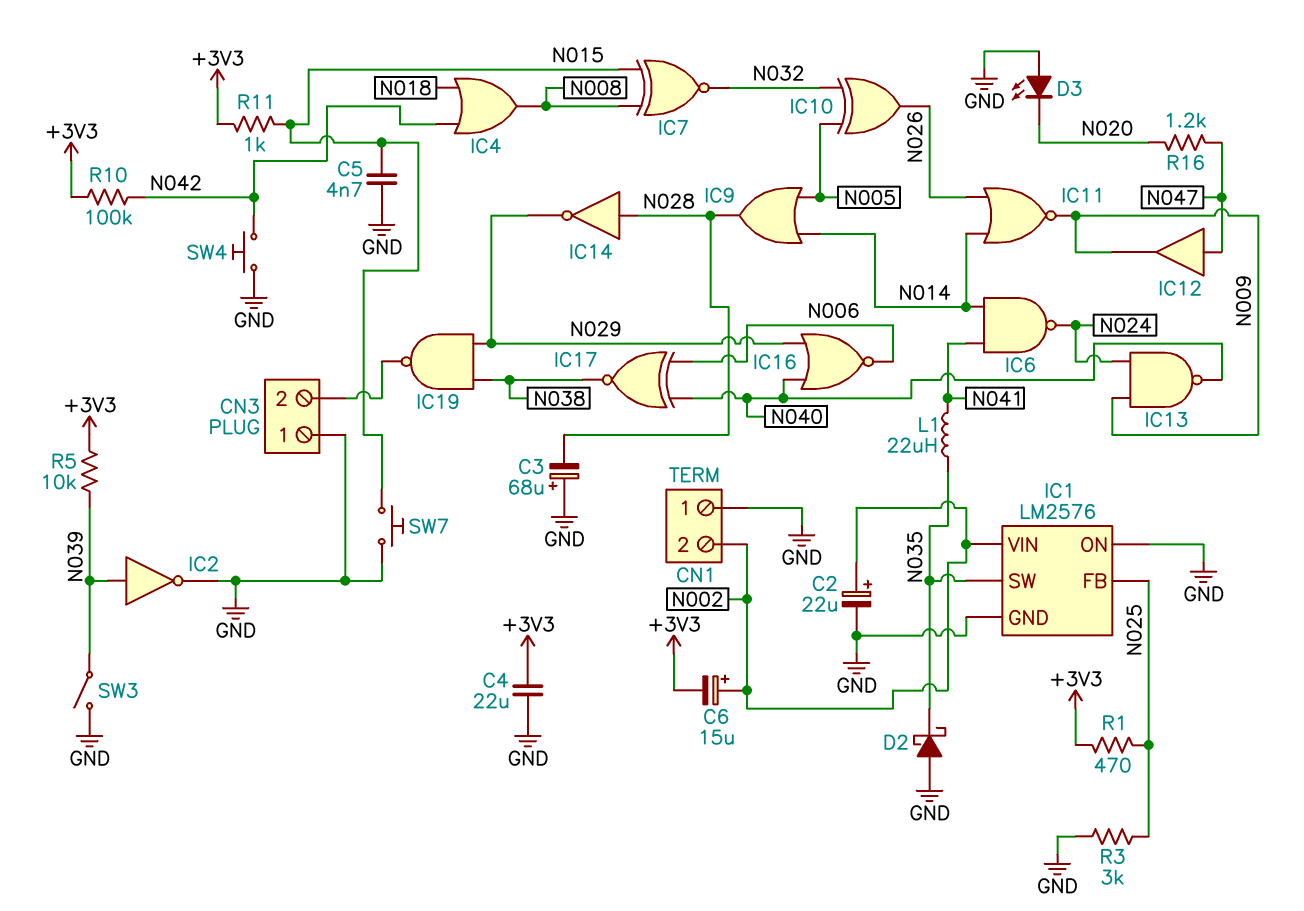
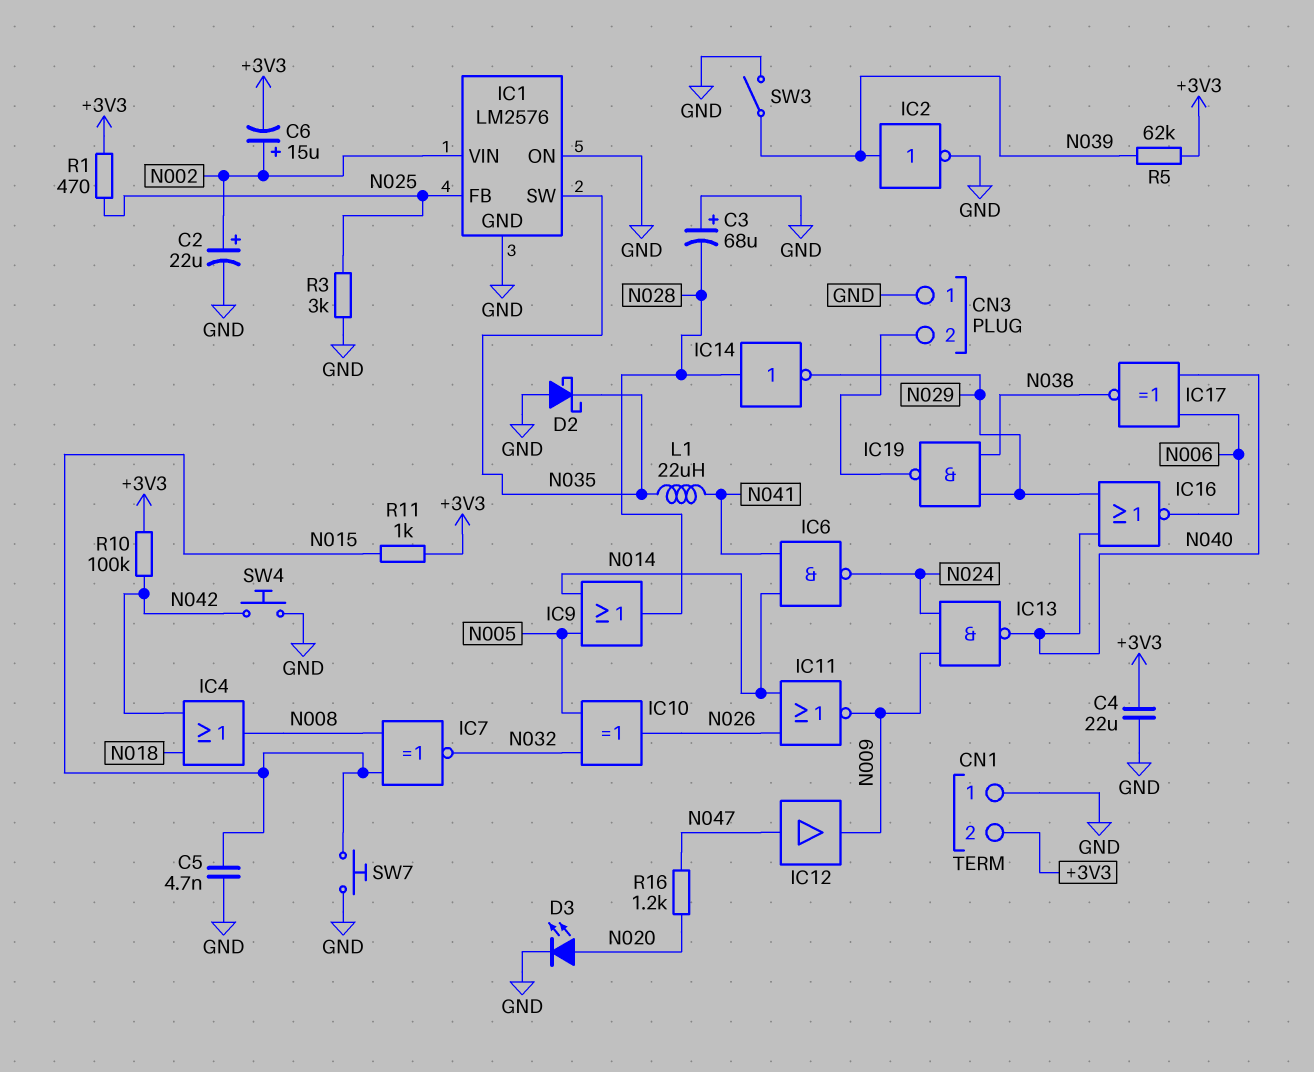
CN1 pin 2: N002 -> +3V3
D3: LED (A GND, K N020) -> LED (A N020, K GND)
R5: 10k (+3V3, N039) -> 62k (+3V3, N039)

